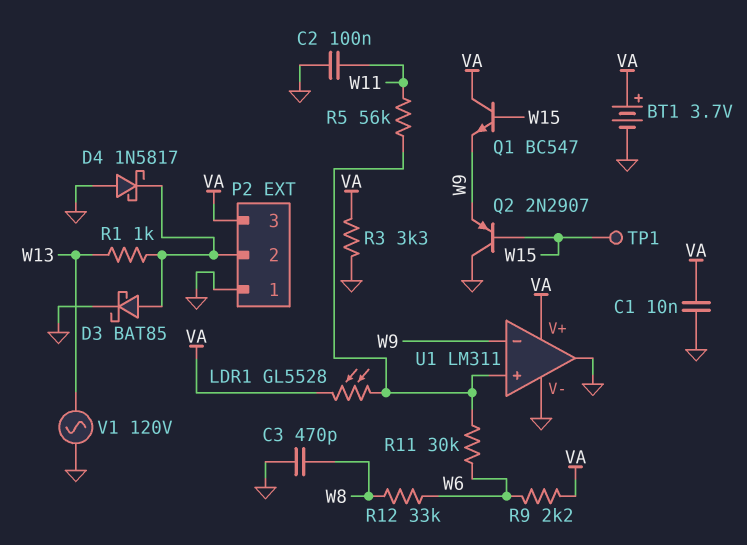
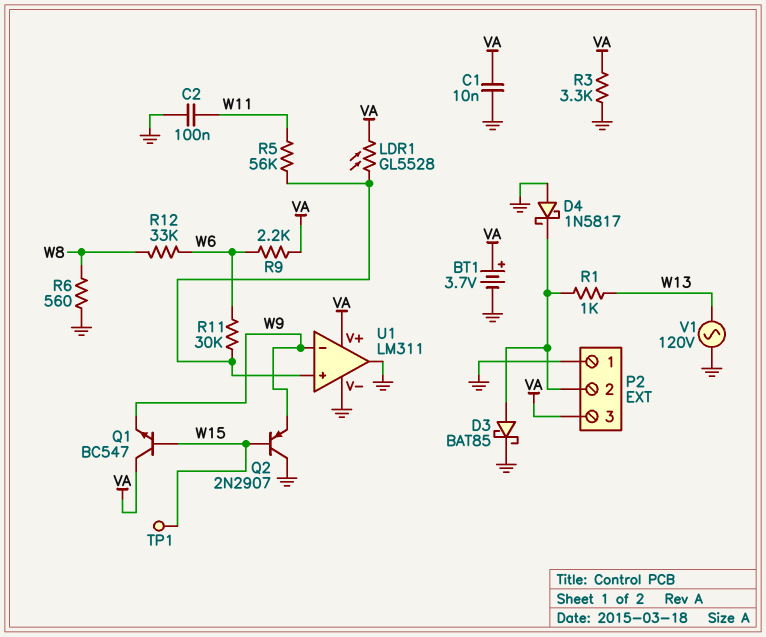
C3: 470pF (GND, W8) -> none
R6: none -> 560 (GND, W8)

